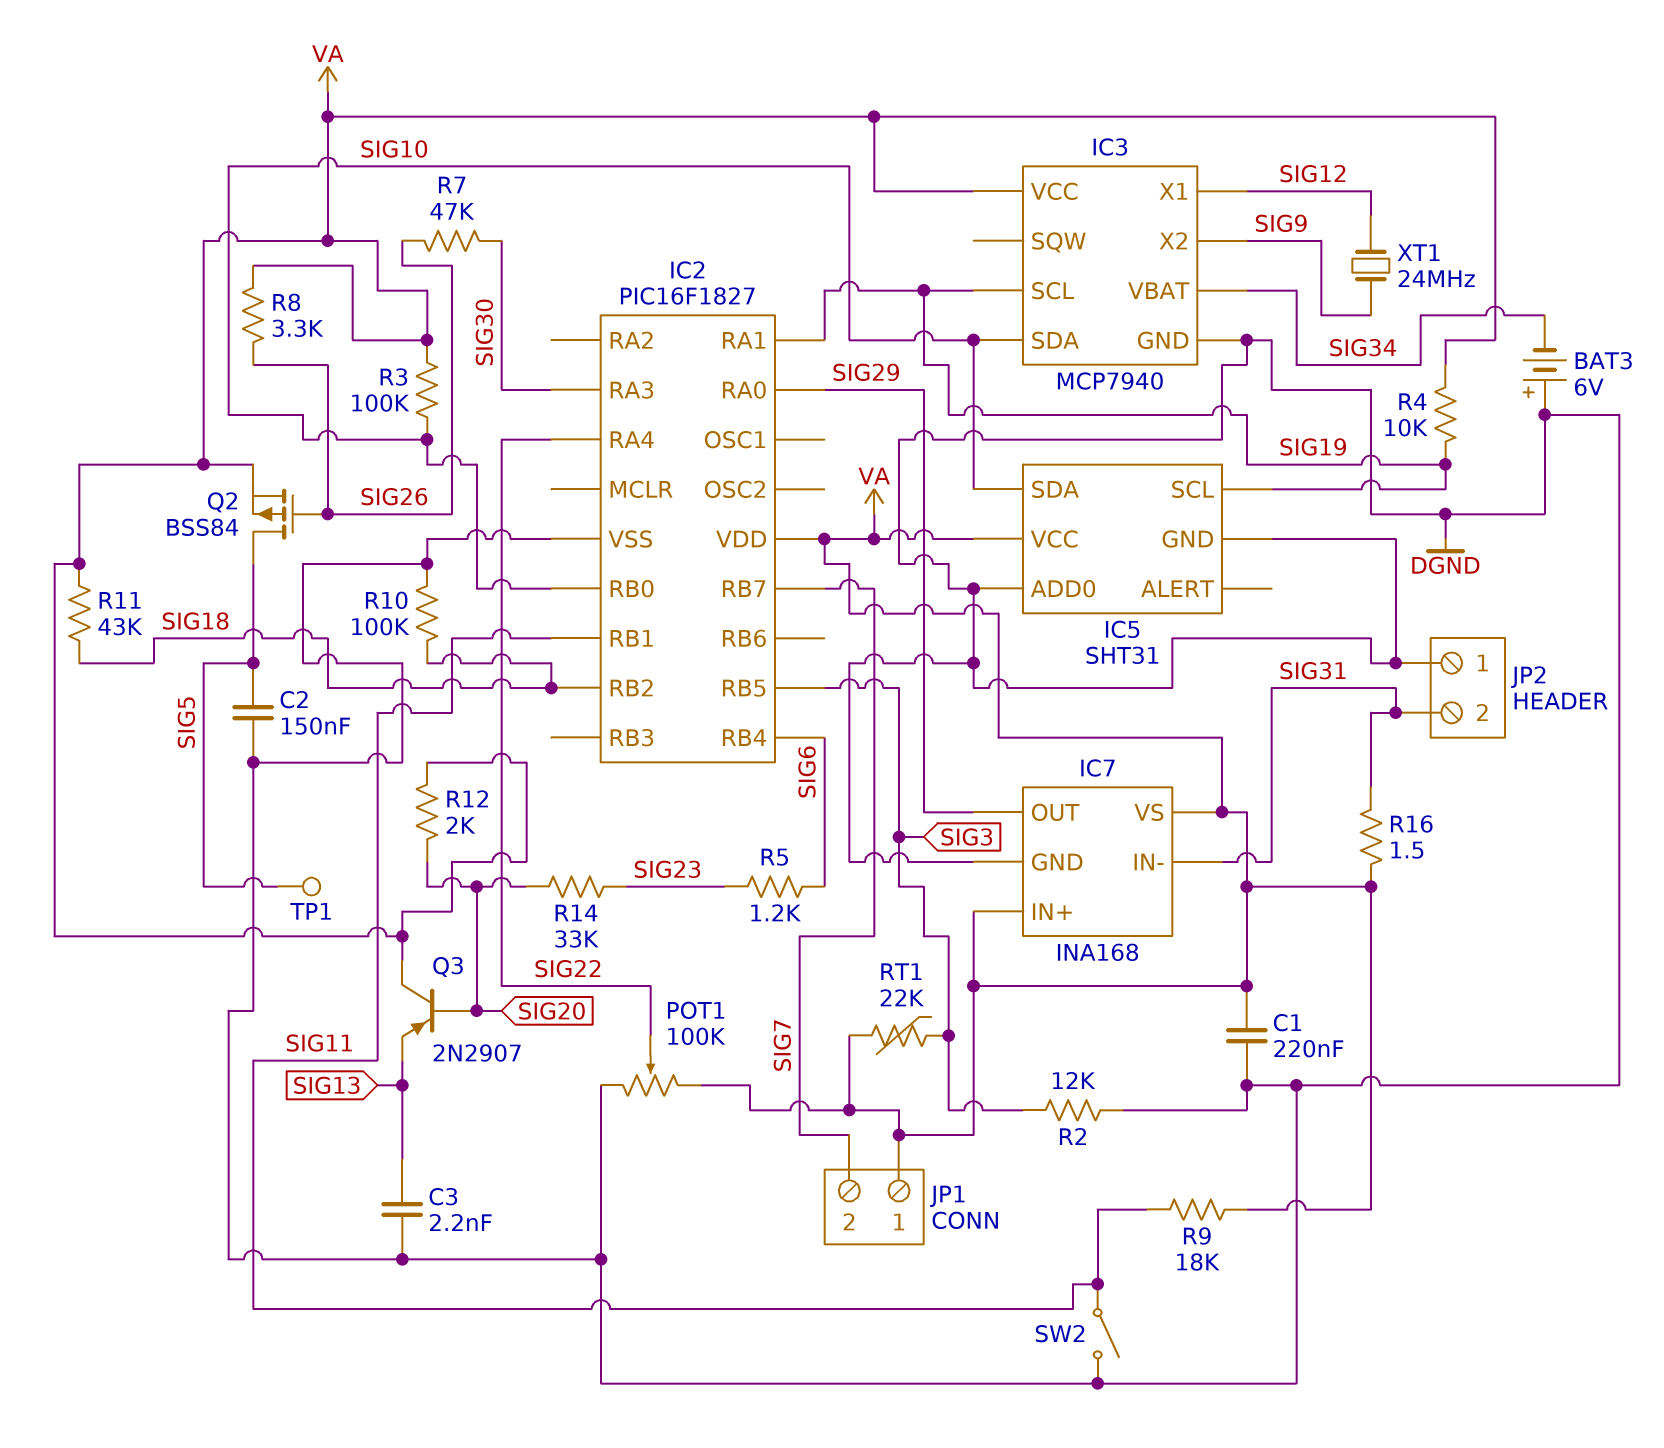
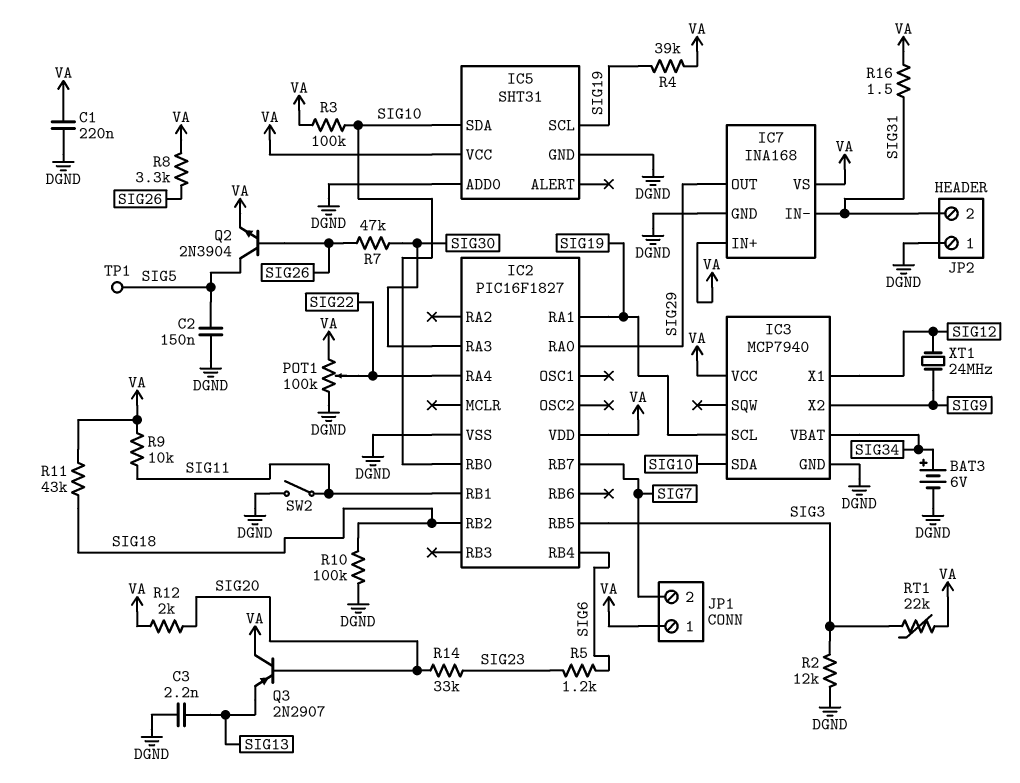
BAT3: 6V (plus DGND, minus SIG34) -> 6V (plus SIG34, minus DGND)
Q2: PMOS BSS84 (G SIG26, D SIG5, S VA) -> NPN 2N3904 (B SIG26, C SIG5, E VA)
R4: 10k (SIG19, VA) -> 39k (SIG19, VA)
R9: 18k (SIG11, VA) -> 10k (SIG11, VA)

